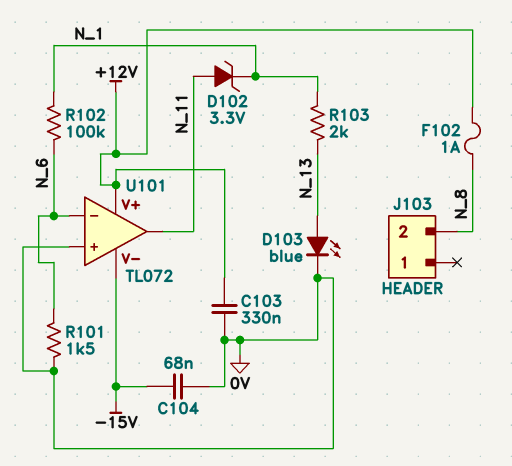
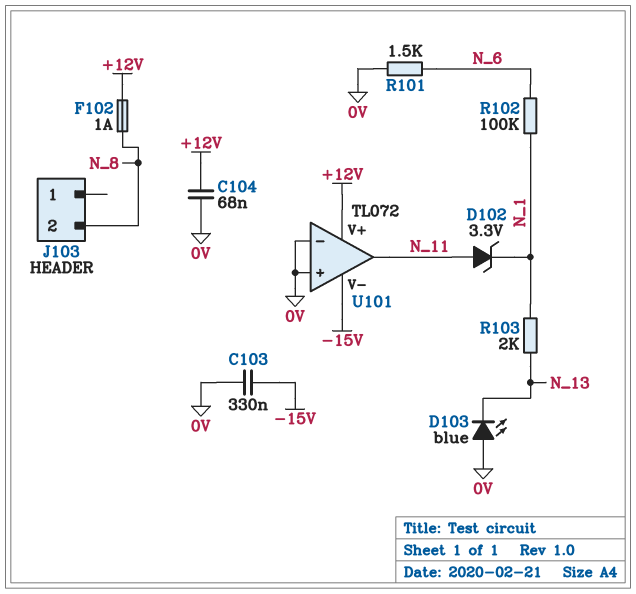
C103: 330nF (+12V, 0V) -> 330nF (-15V, 0V)
C104: 68nF (-15V, 0V) -> 68nF (+12V, 0V)
D103: LED blue (A N_13, K 0V) -> LED blue (A 0V, K N_13)
U101 pin in-: N_6 -> 0V

